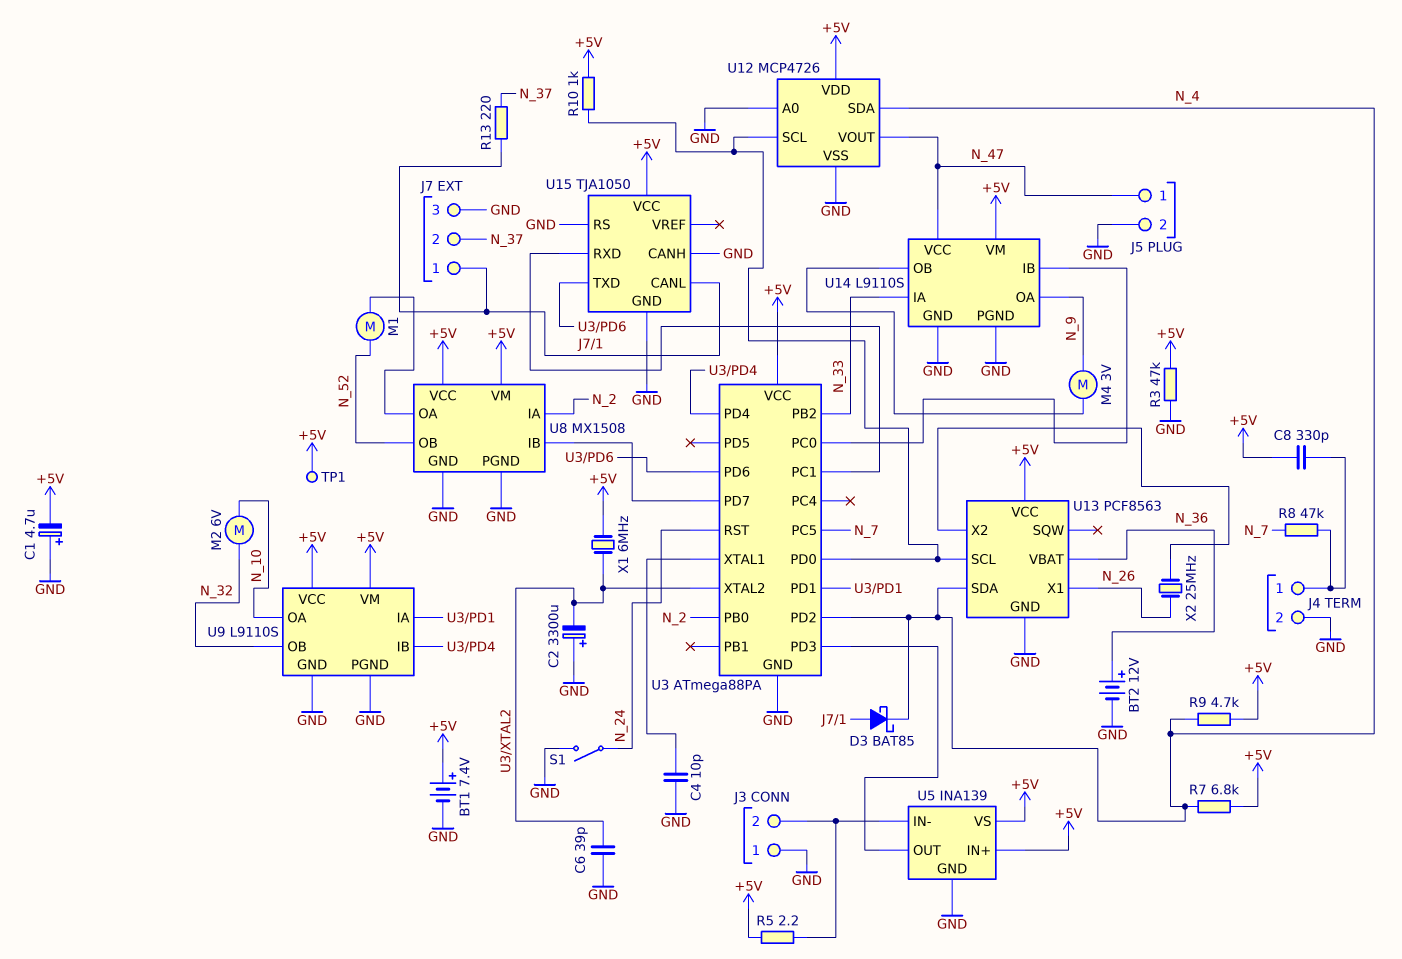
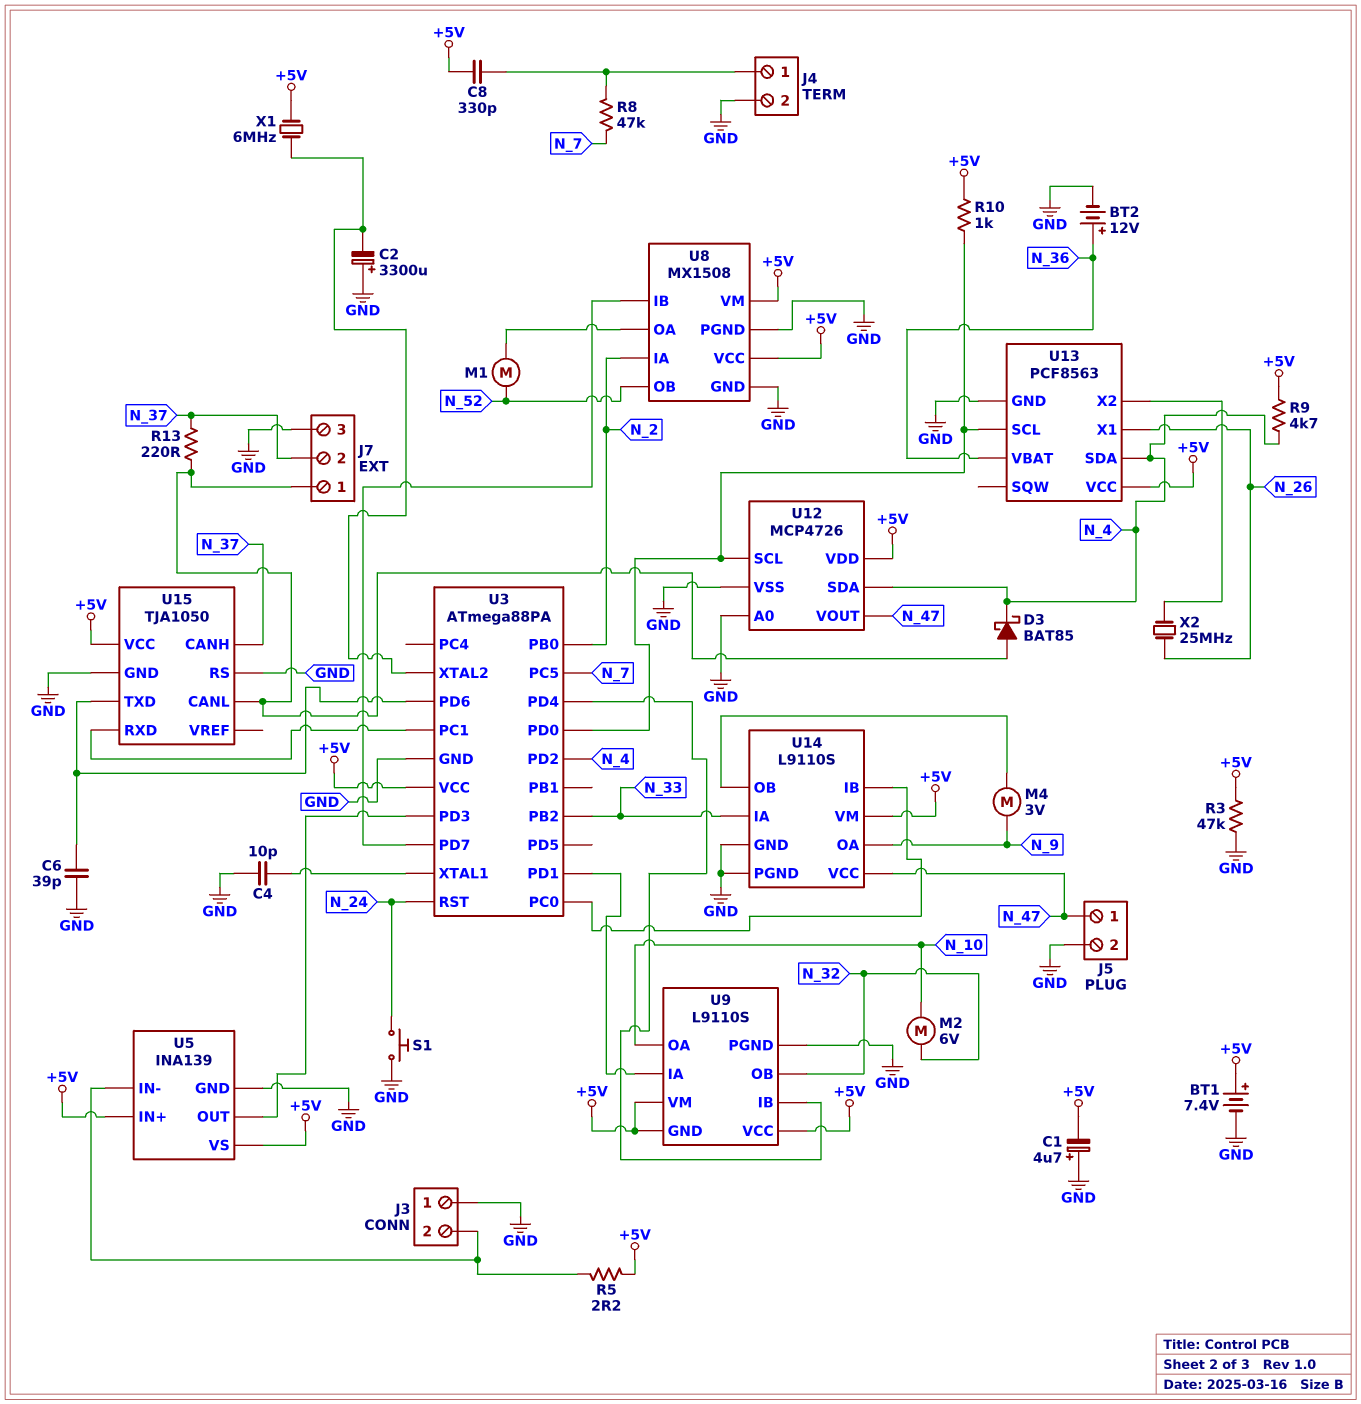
C6: 39pF (GND, U3/XTAL2) -> 39pF (GND, U3/PD6)
R7: 6.8k (+5V, N_4) -> none
S1: switch (GND, N_24) -> button (GND, N_24)
TP1: test point (+5V) -> none
U9 pin GND: GND -> +5V
U15 pin CANH: GND -> N_37

